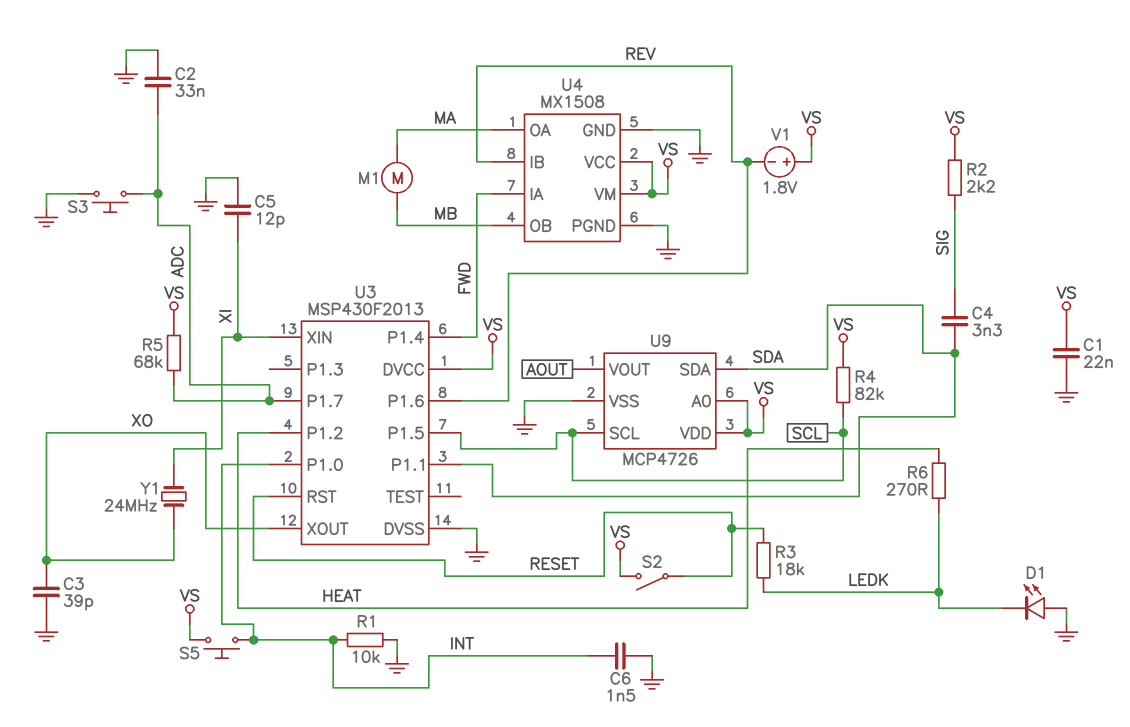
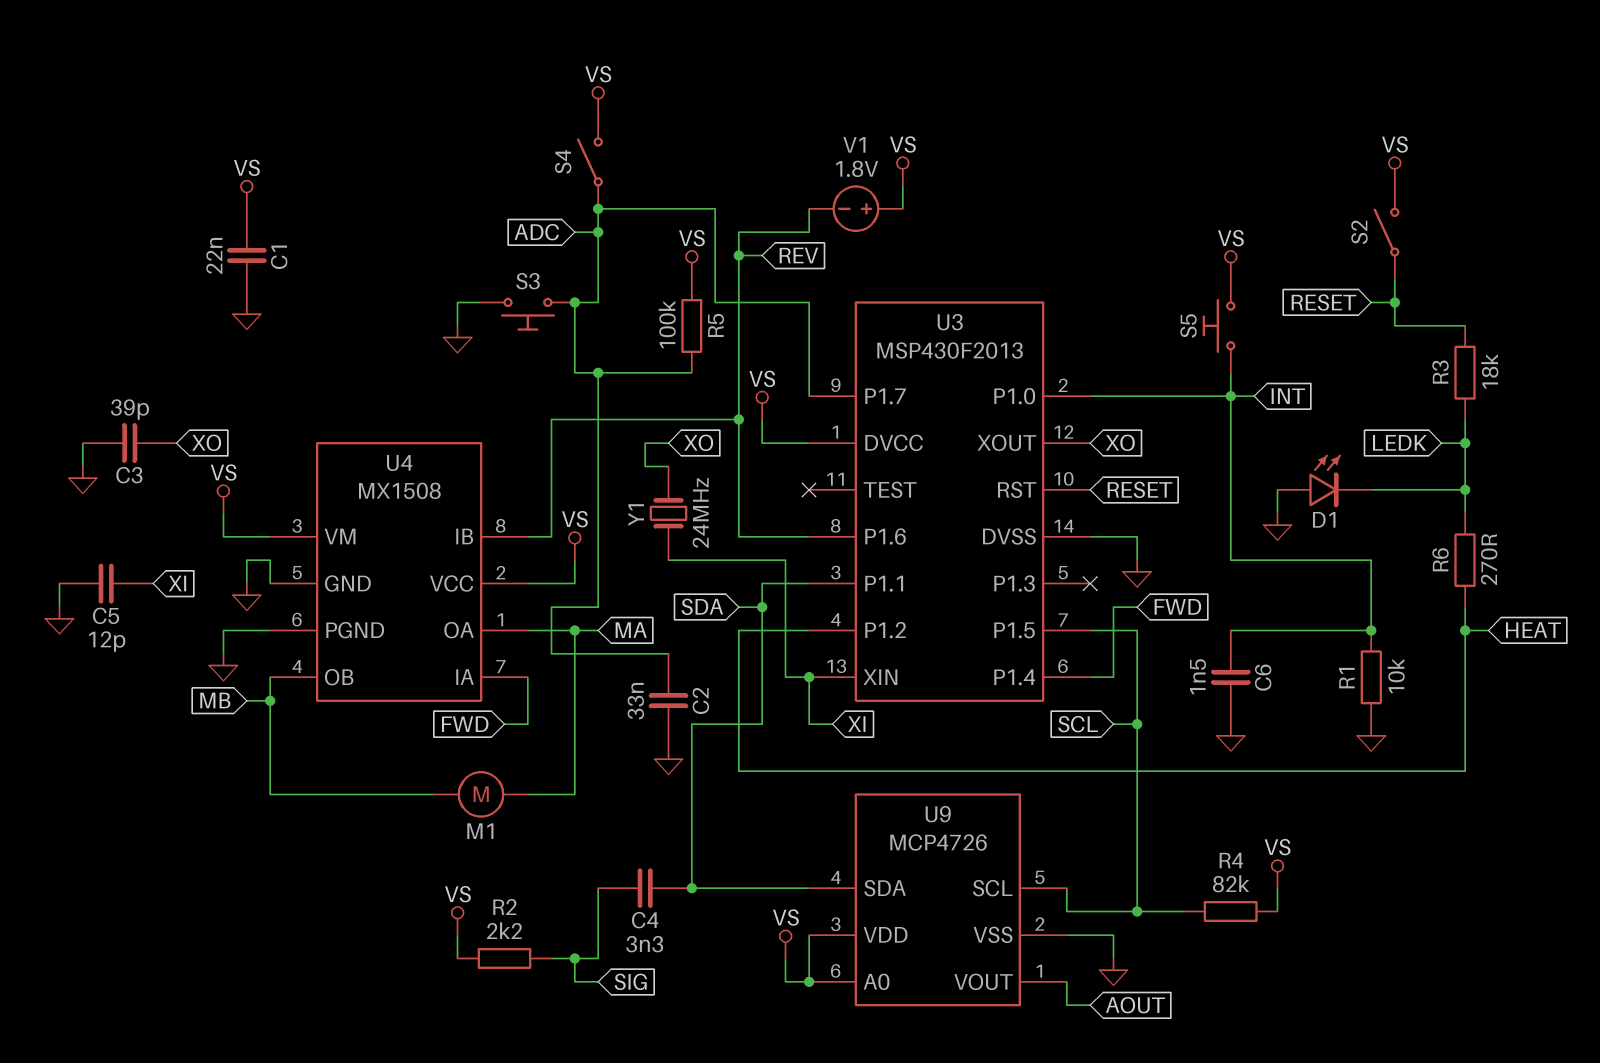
R5: 68k (ADC, VS) -> 100k (ADC, VS)
S4: none -> switch (ADC, VS)

